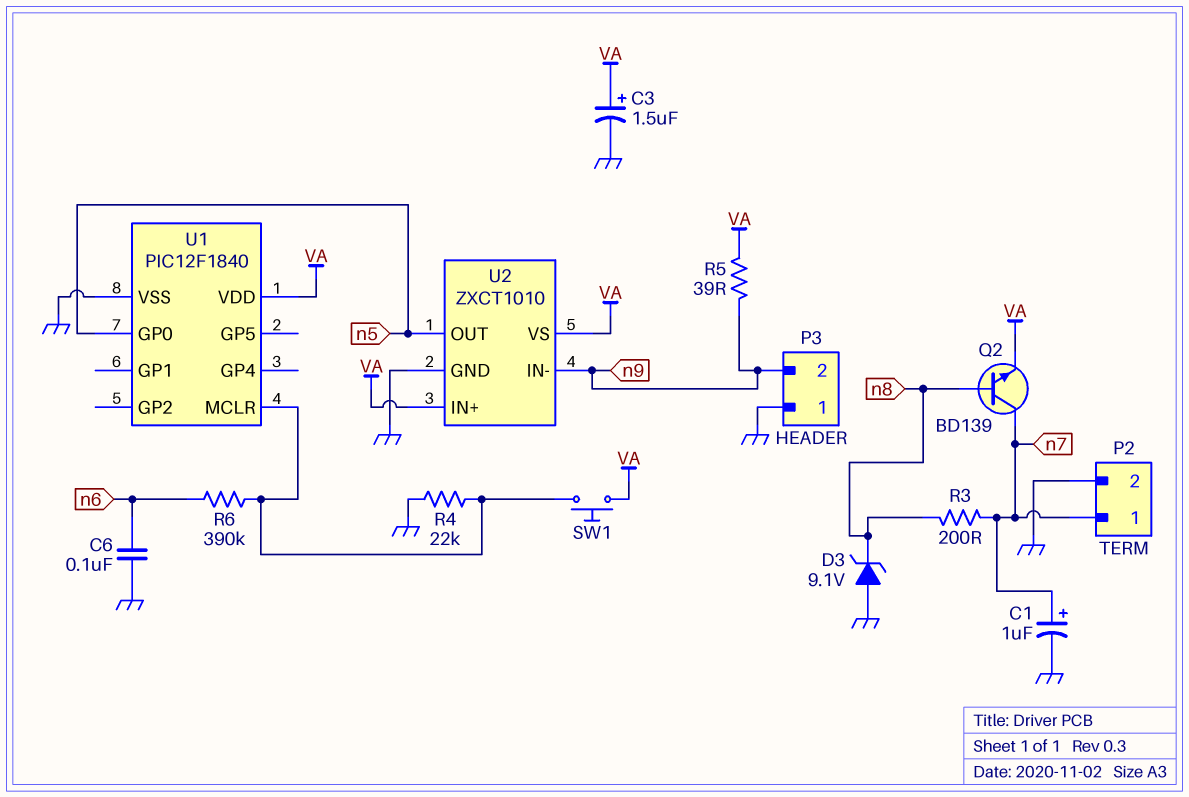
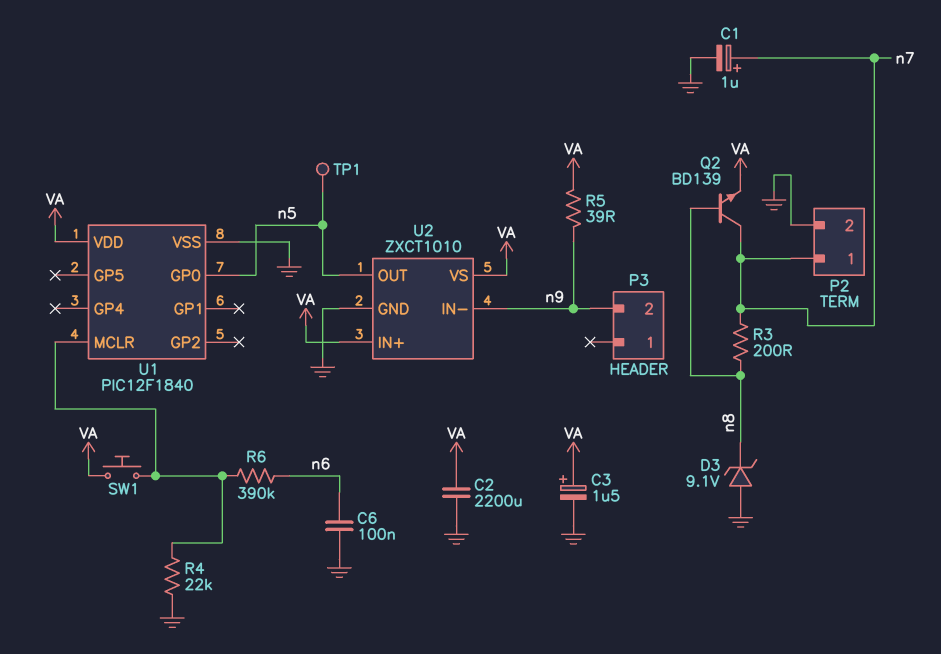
C2: none -> 2200uF (GND, VA)
P3 pin 1: GND -> none
TP1: none -> test point (n5)

